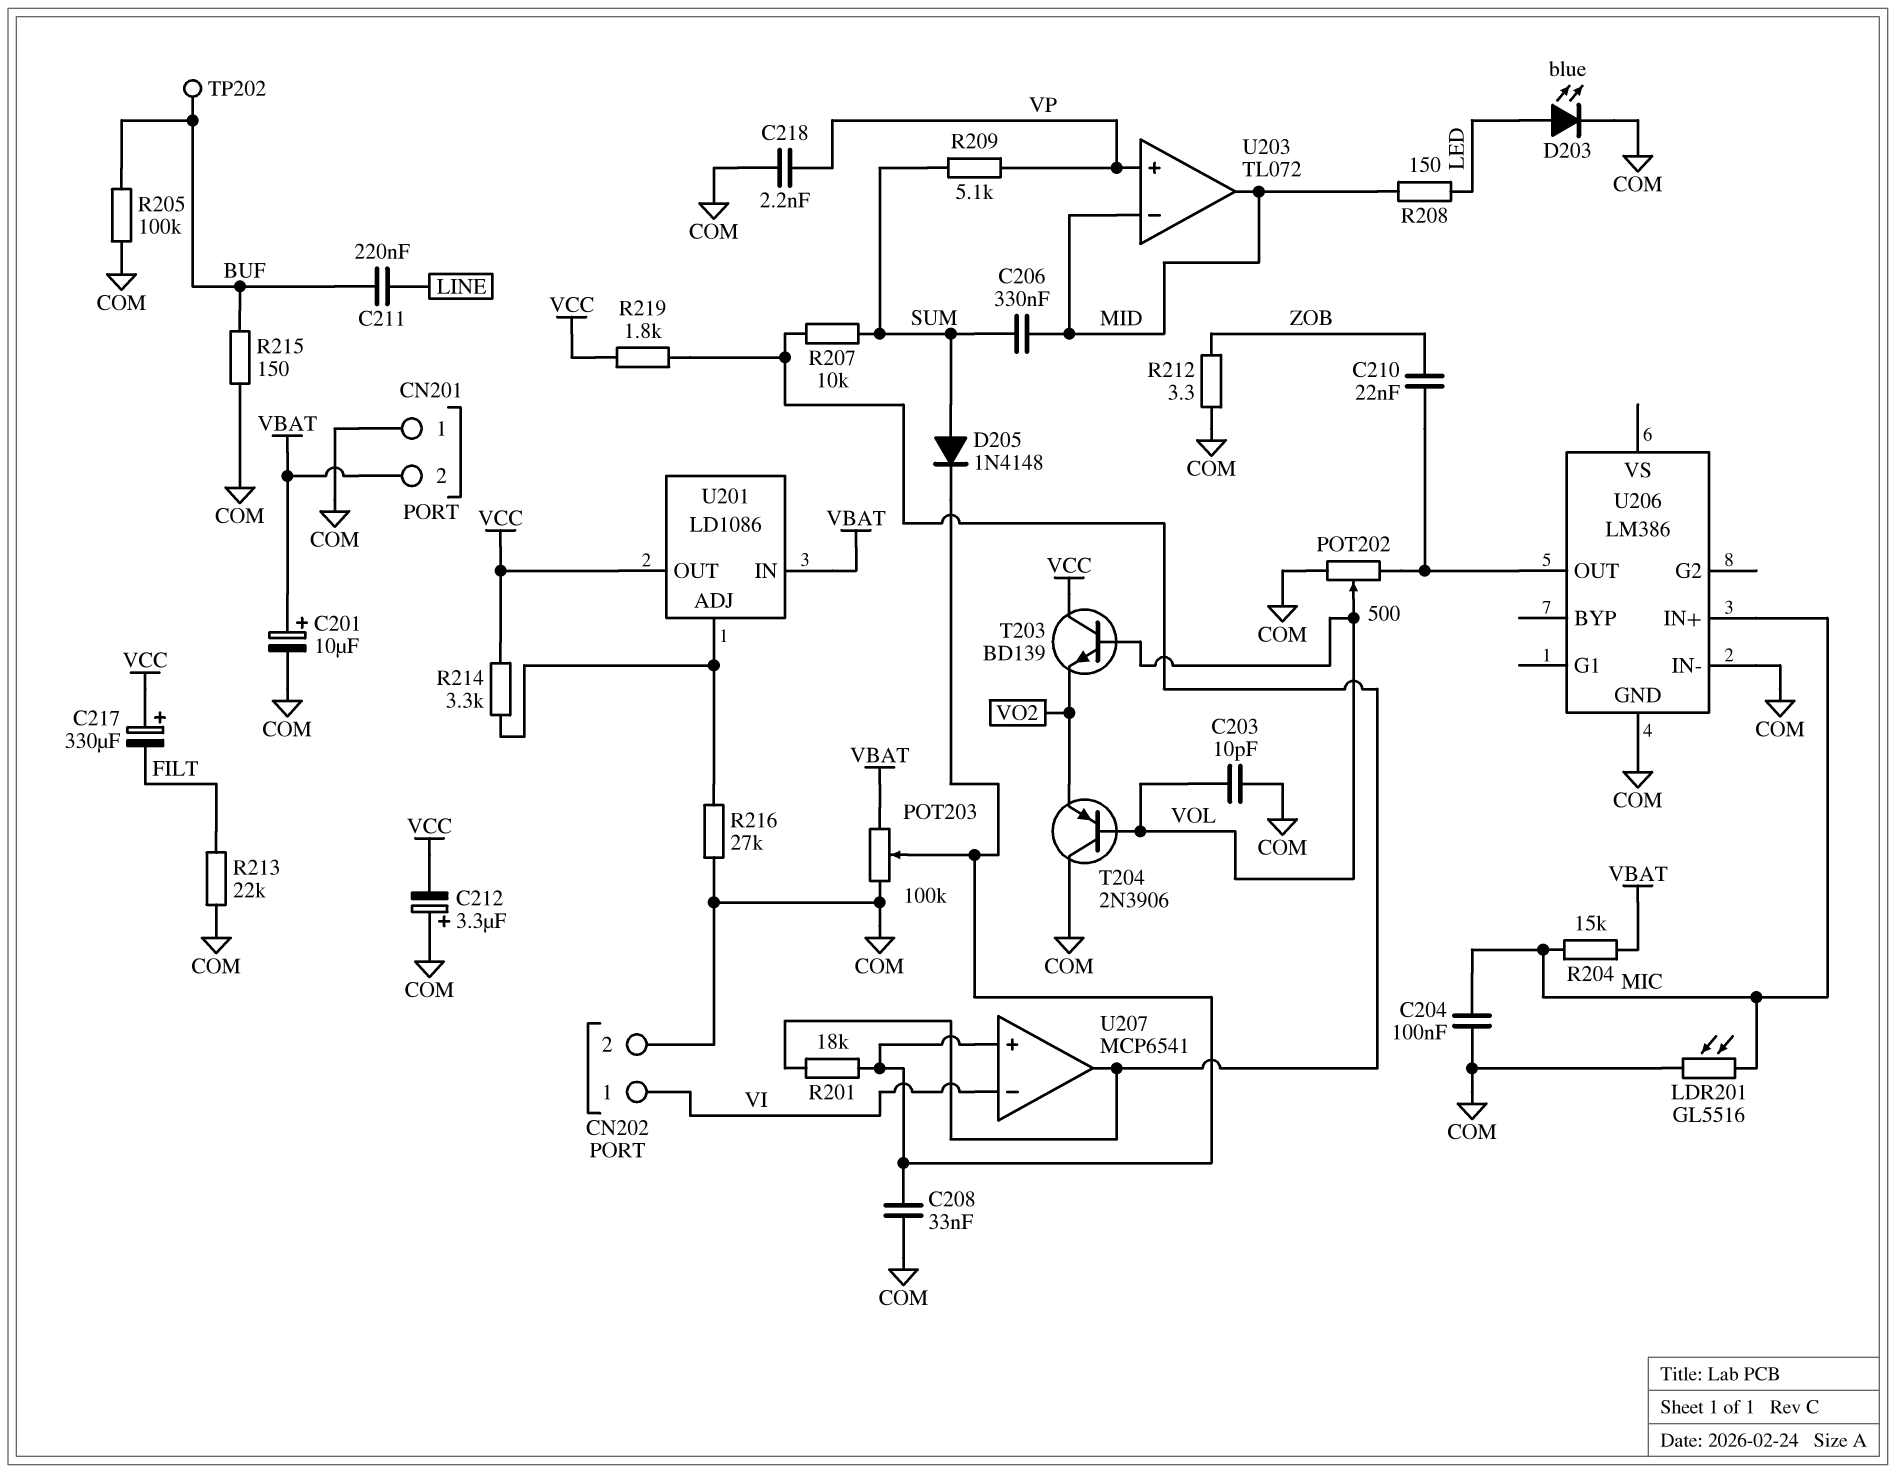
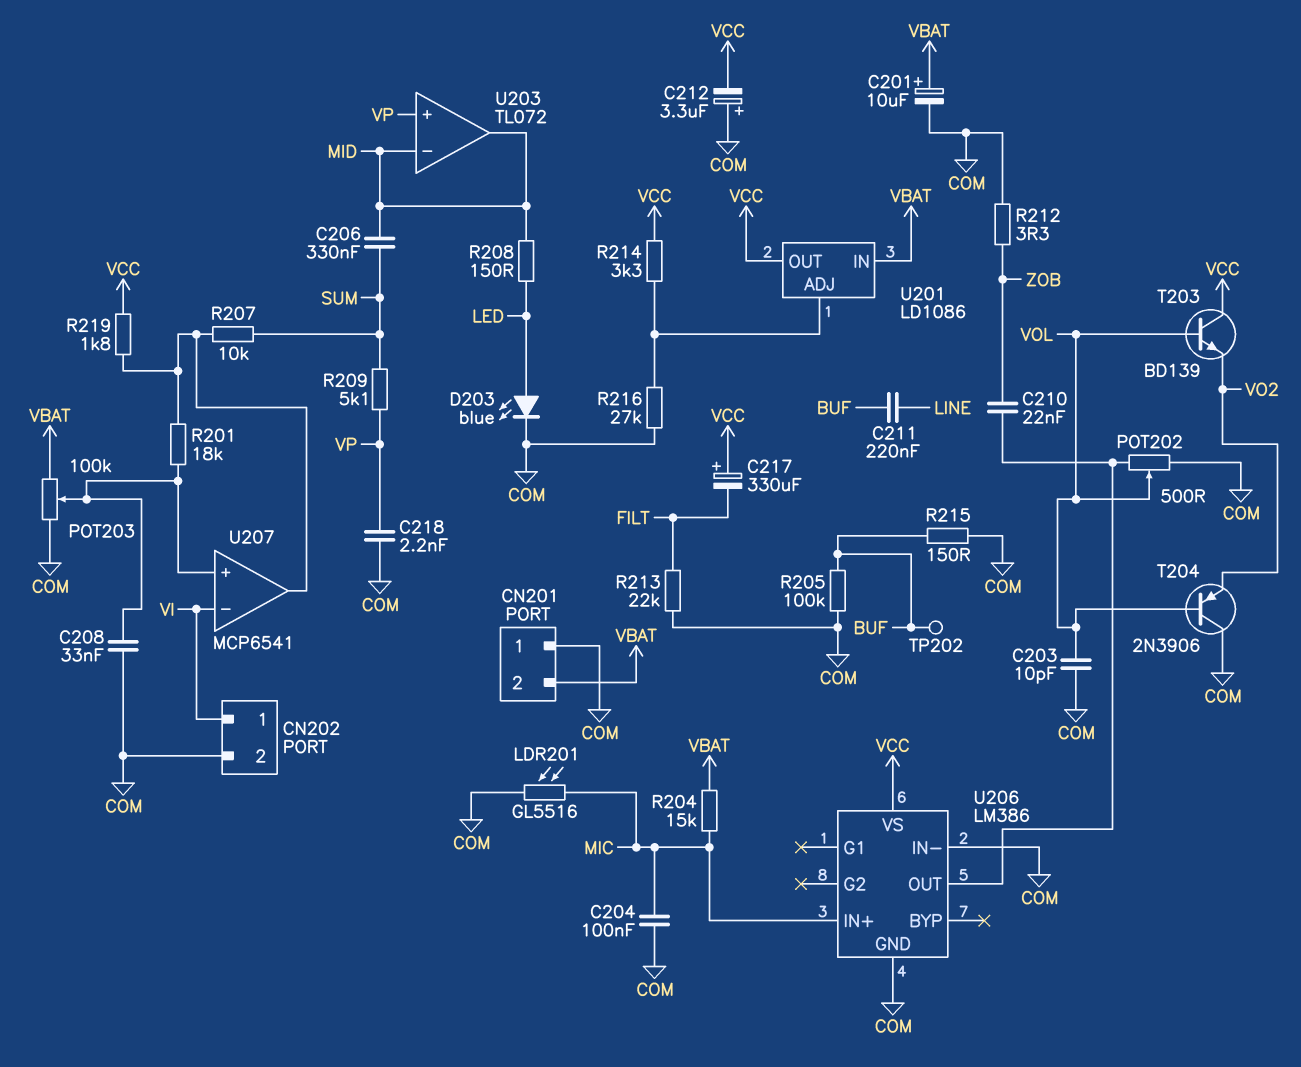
D205: diode 1N4148 (A SUM, K U207/in+) -> none
U206 pin VS: none -> VCC

